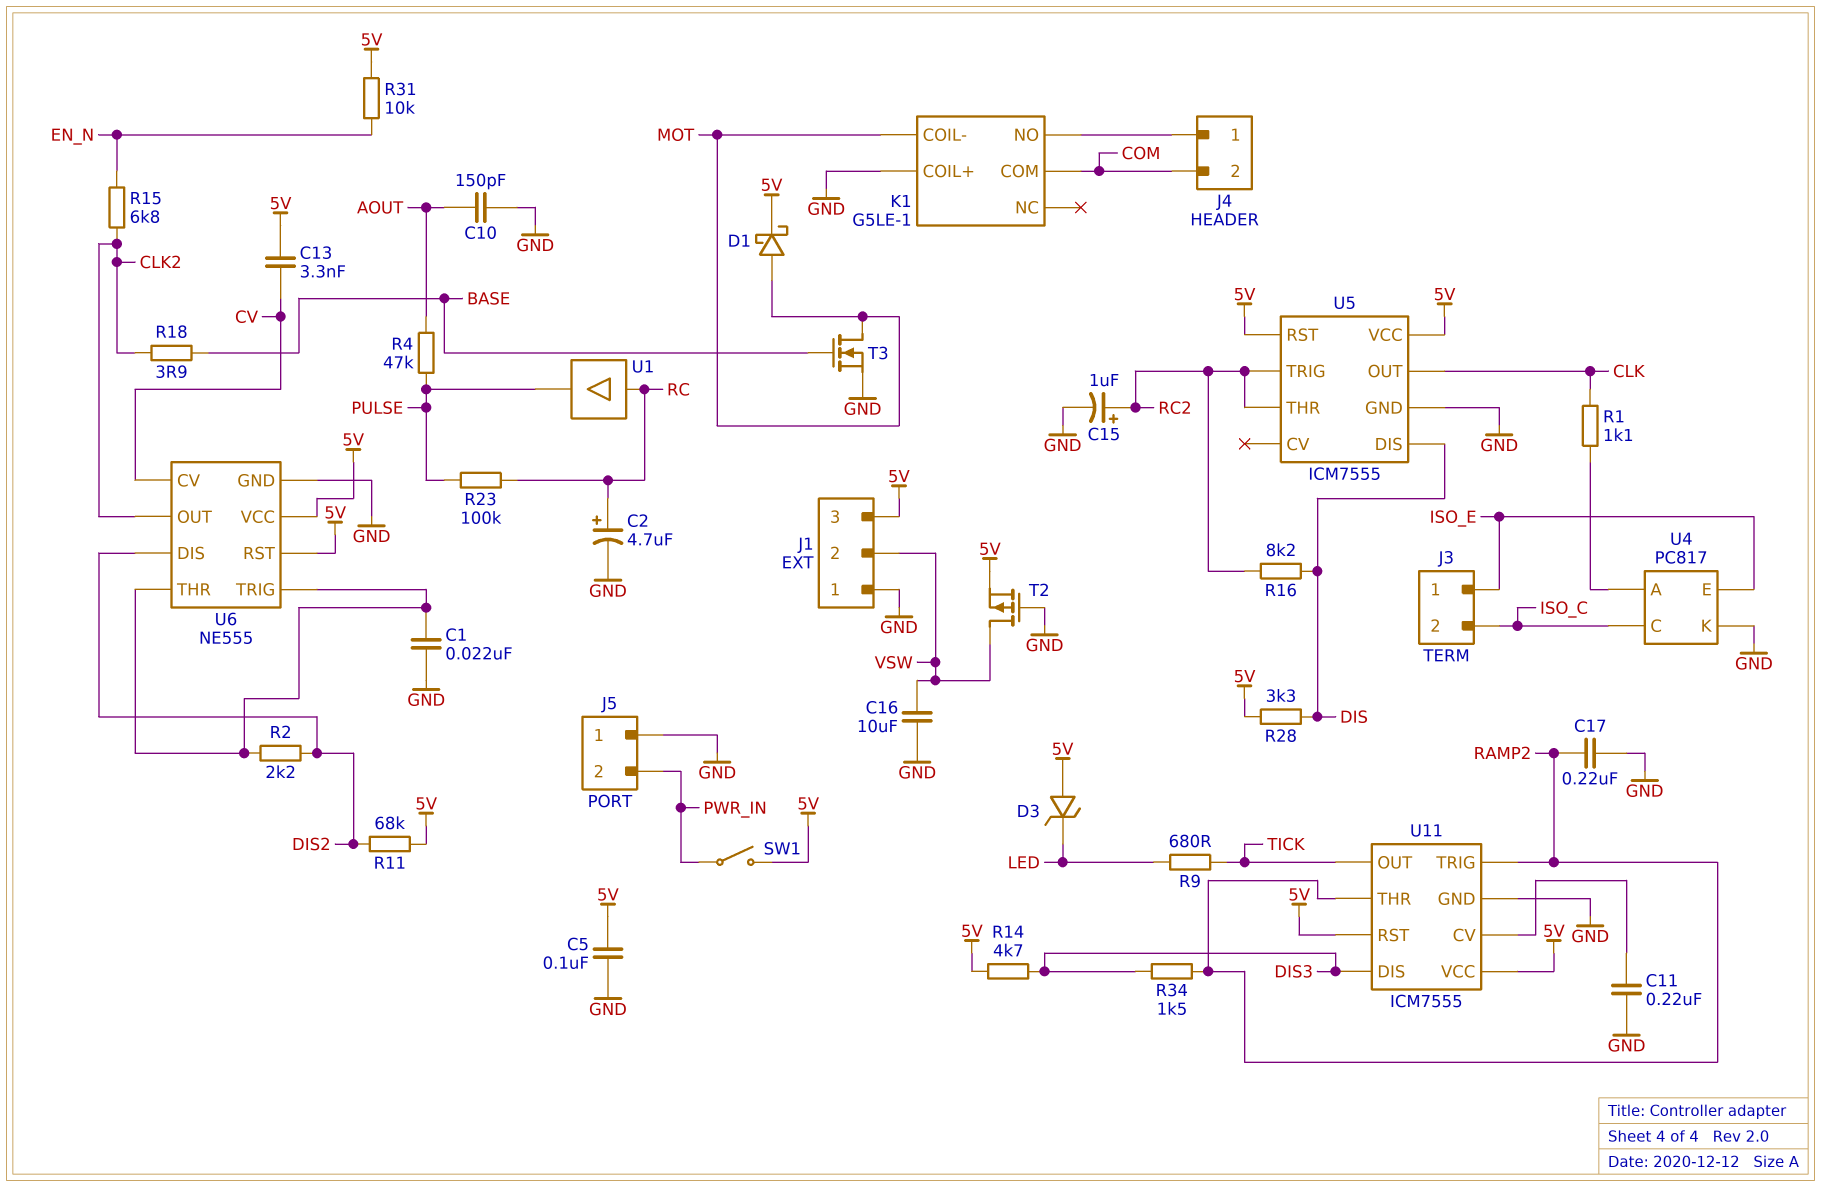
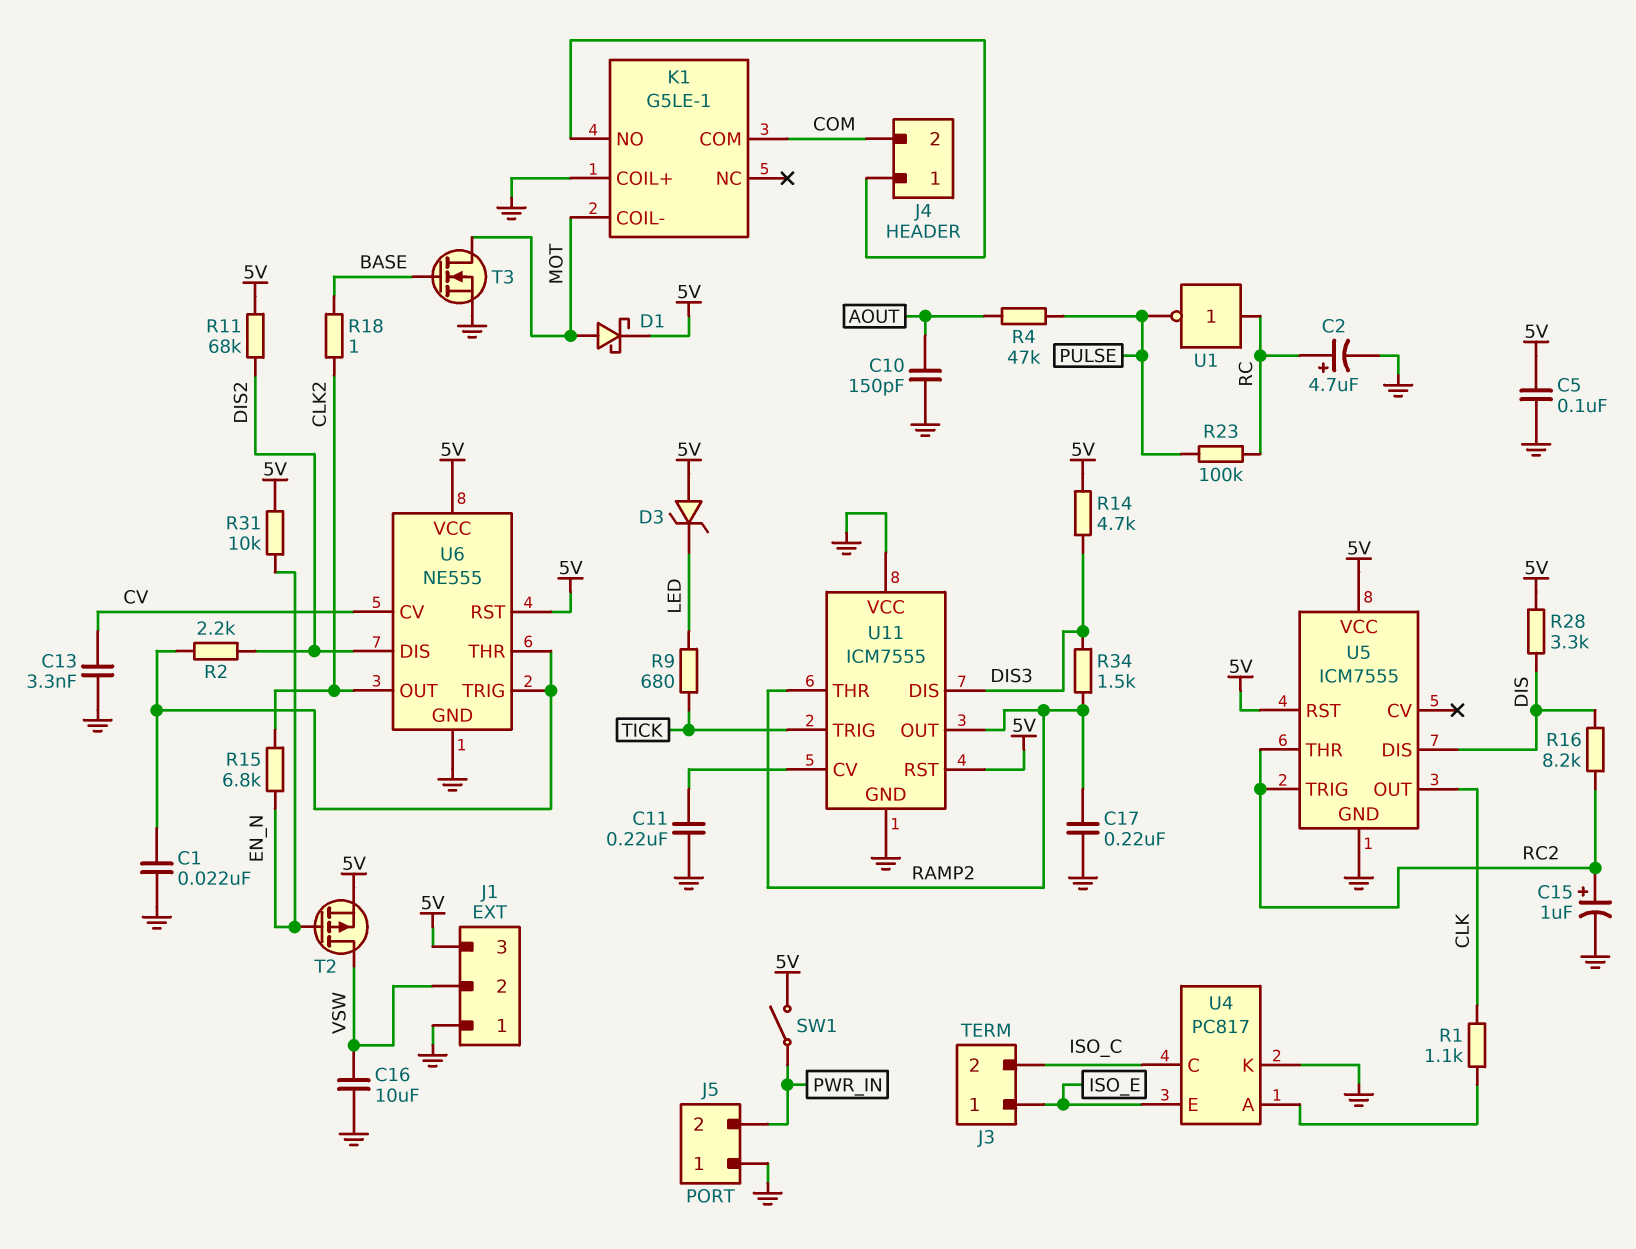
C13: 3.3nF (5V, CV) -> 3.3nF (CV, GND)
R18: 3.9 (BASE, CLK2) -> 1 (BASE, CLK2)
T2: PMOS (G GND, D VSW, S 5V) -> PMOS (G EN_N, D VSW, S 5V)
U1: buffer (in RC, out PULSE) -> NOT (in RC, out PULSE)
U11 pin OUT: TICK -> RAMP2
U11 pin TRIG: RAMP2 -> TICK
U11 pin VCC: 5V -> GND

